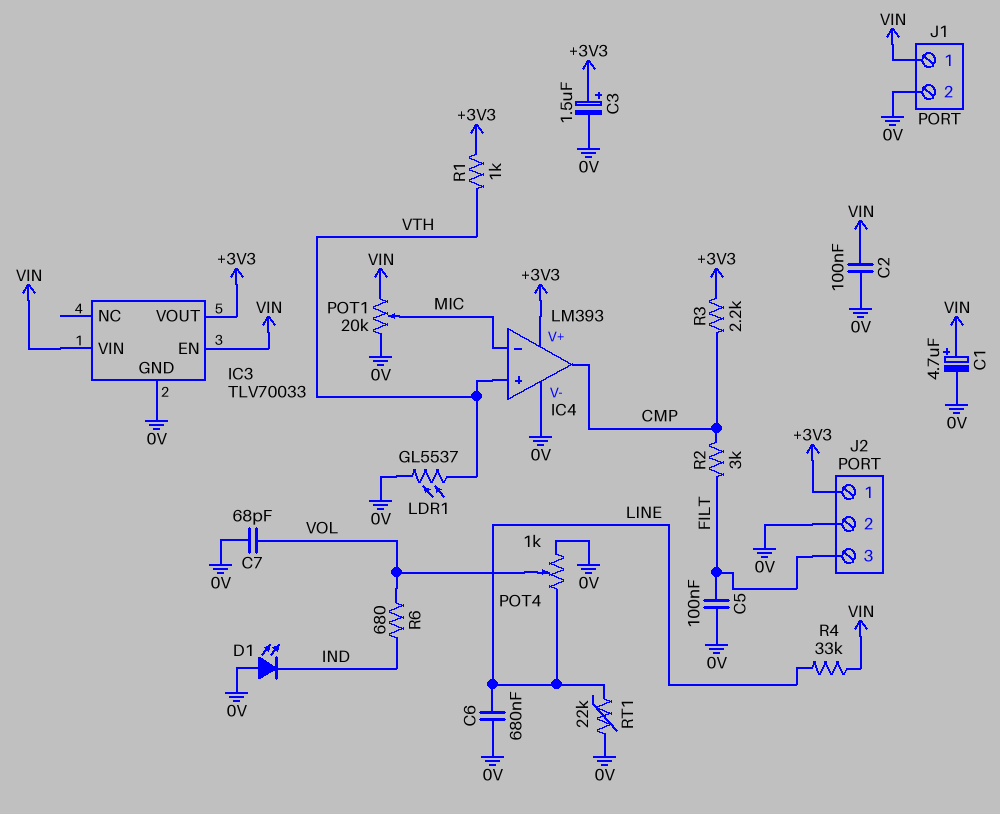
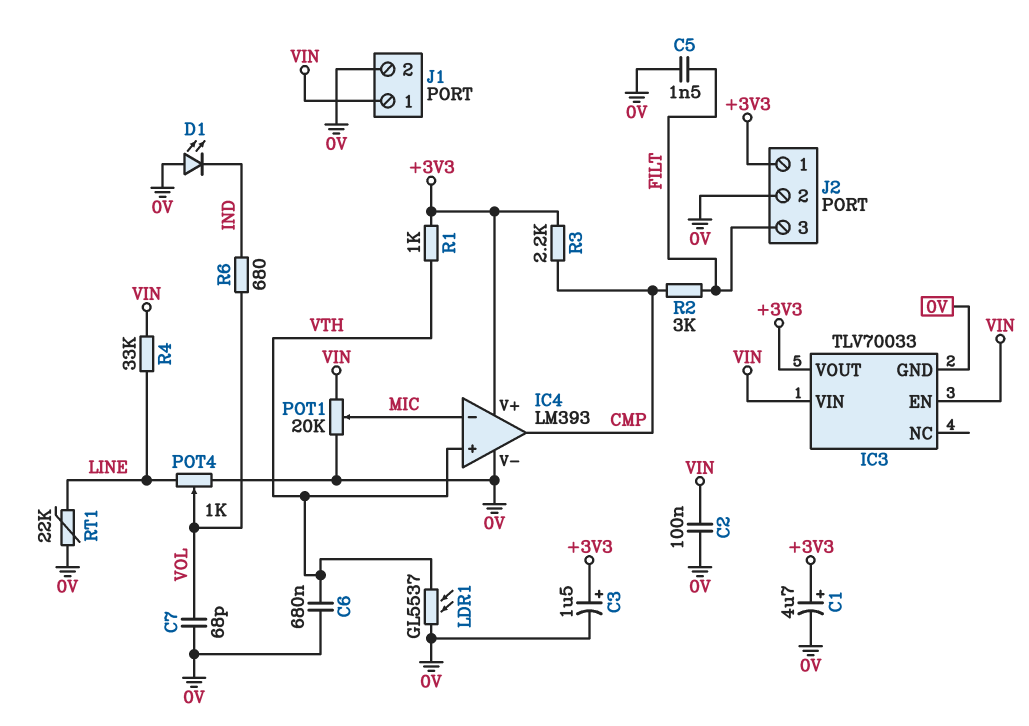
C1: 4.7uF (plus VIN, minus 0V) -> 4.7uF (plus +3V3, minus 0V)
C5: 100nF (0V, FILT) -> 1.5nF (0V, FILT)
C6: 680nF (0V, LINE) -> 680nF (0V, VTH)

